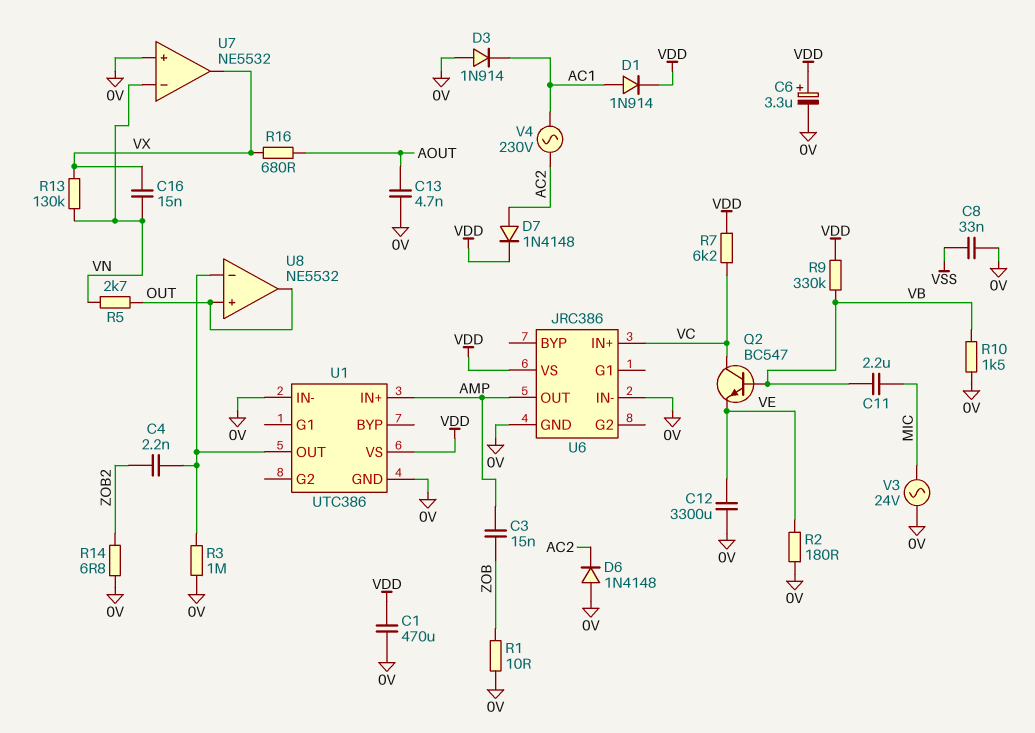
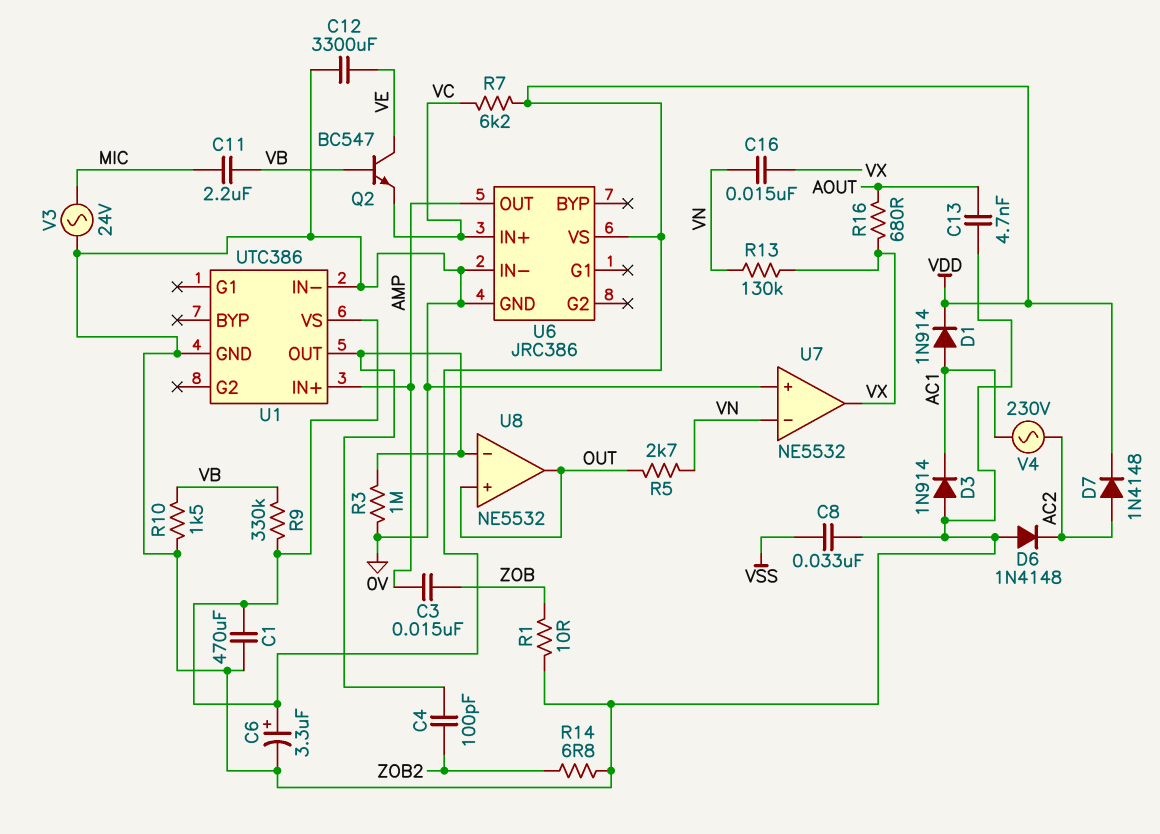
C4: 2.2nF (U1/OUT, ZOB2) -> 100pF (U1/OUT, ZOB2)
Q2: NPN BC547 (B VB, C VC, E VE) -> NPN BC547 (B VB, C VE, E VC)
R2: 180 (0V, VE) -> none

